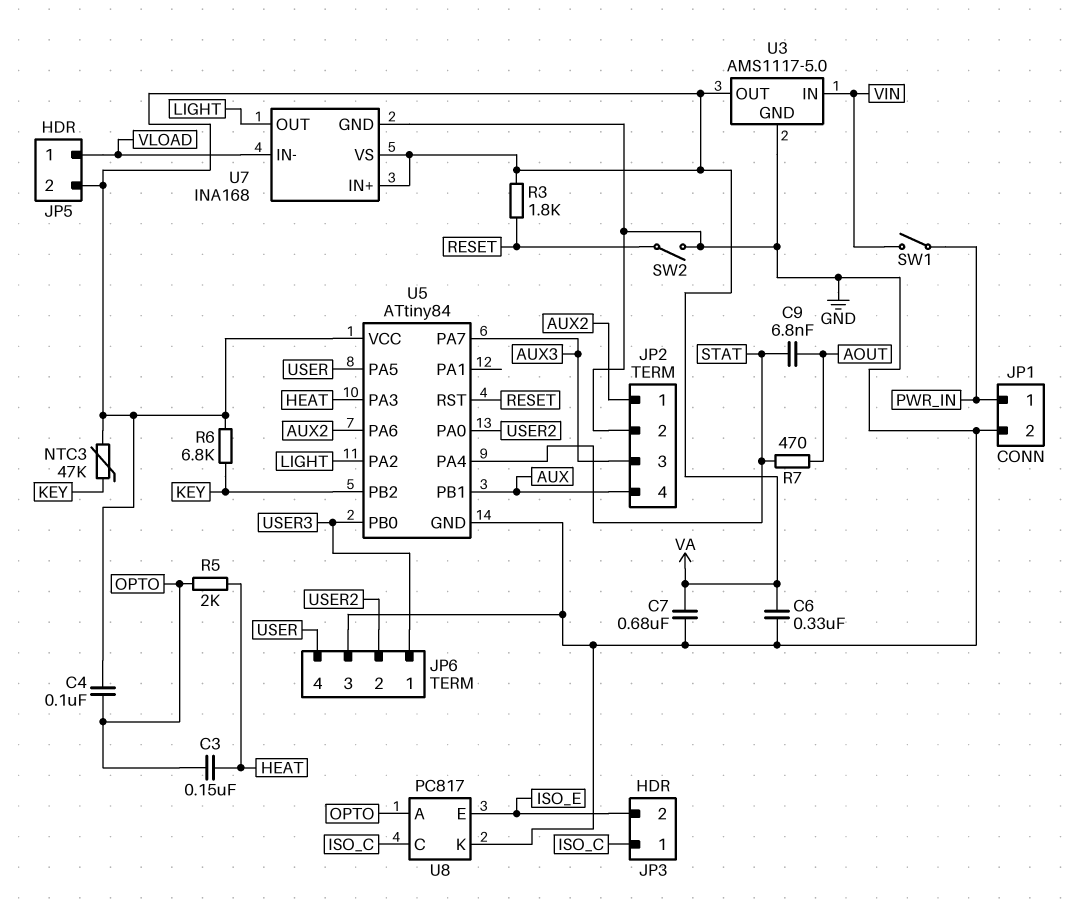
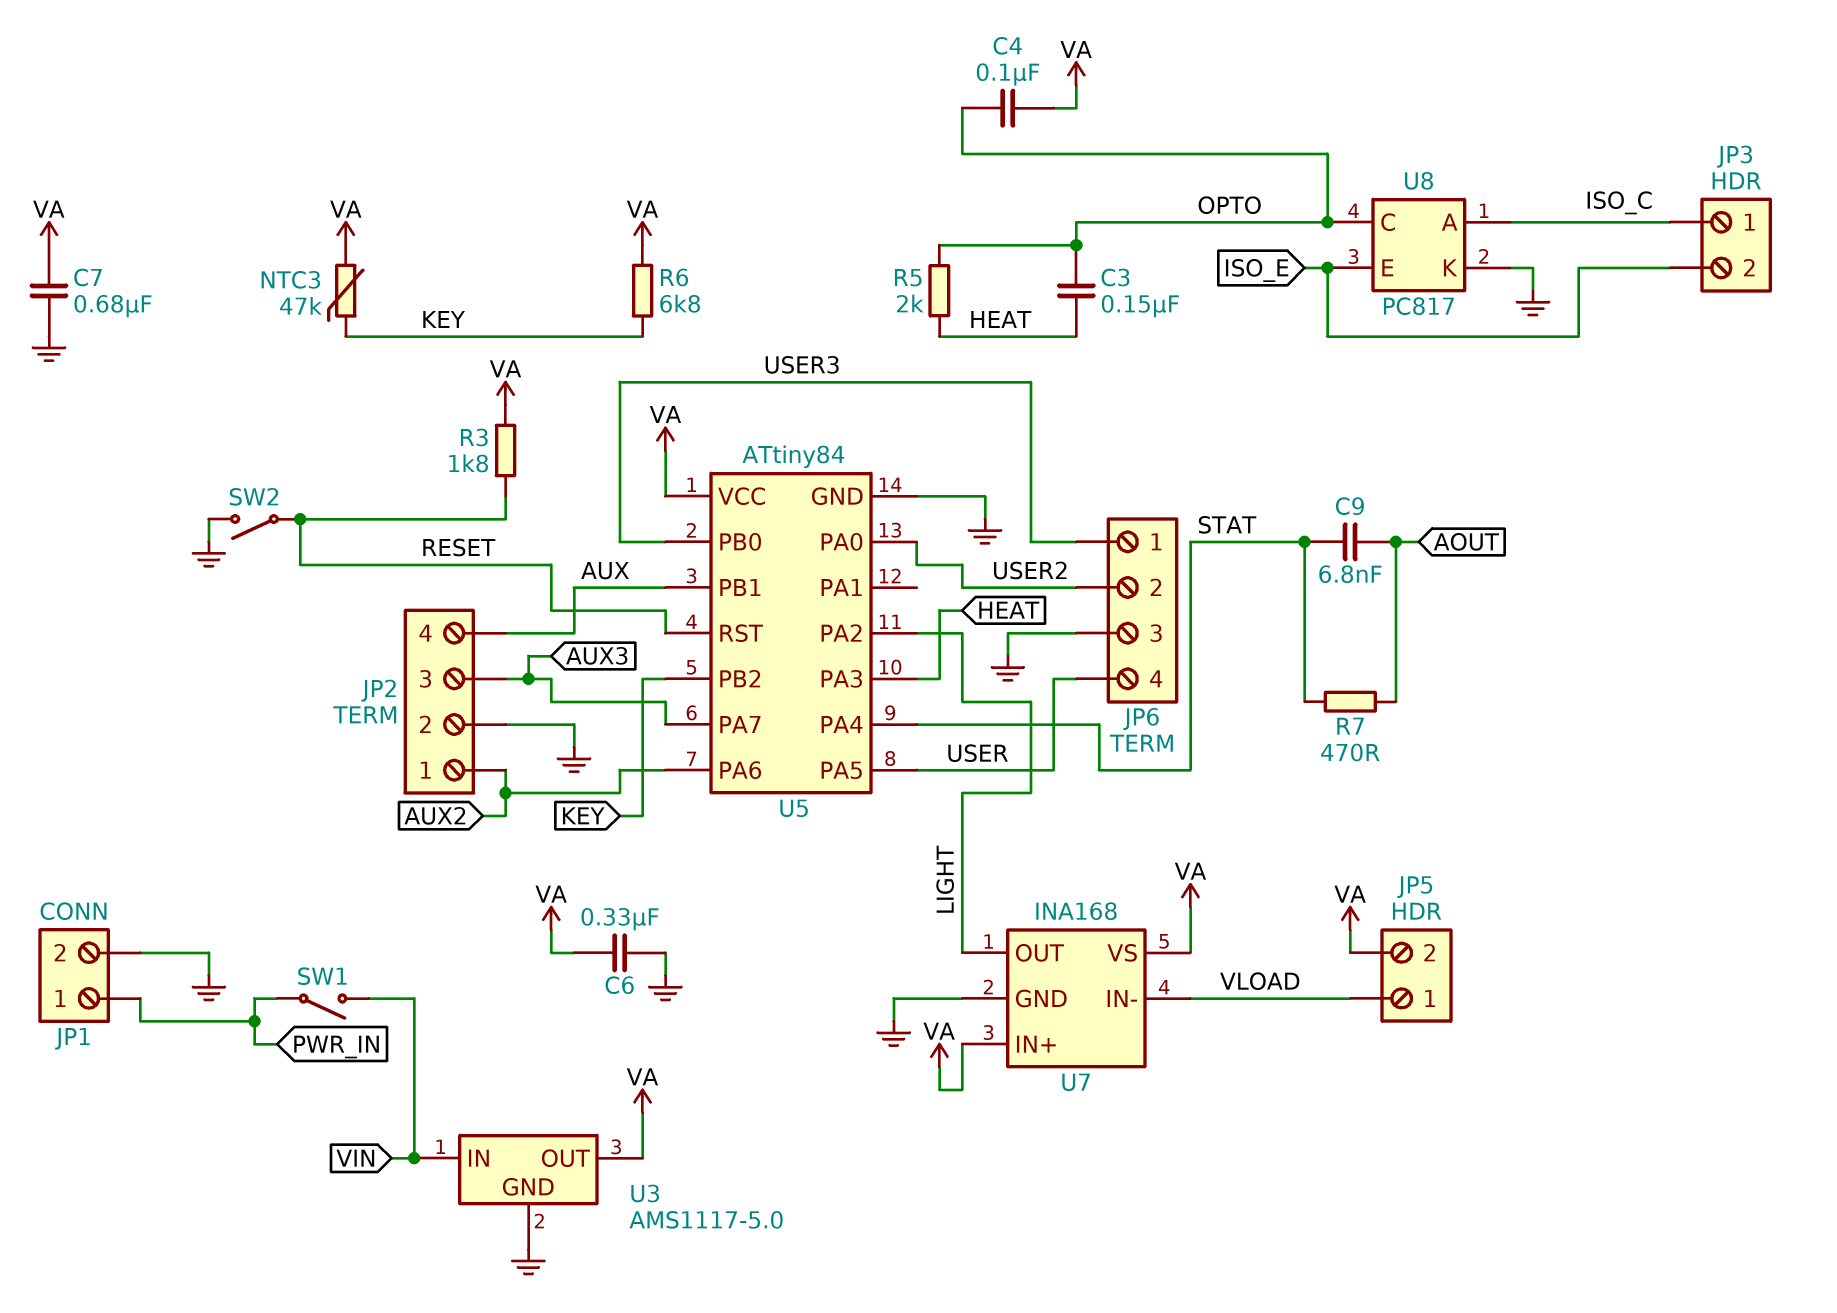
U8 pin A: OPTO -> ISO_C
U8 pin C: ISO_C -> OPTO

